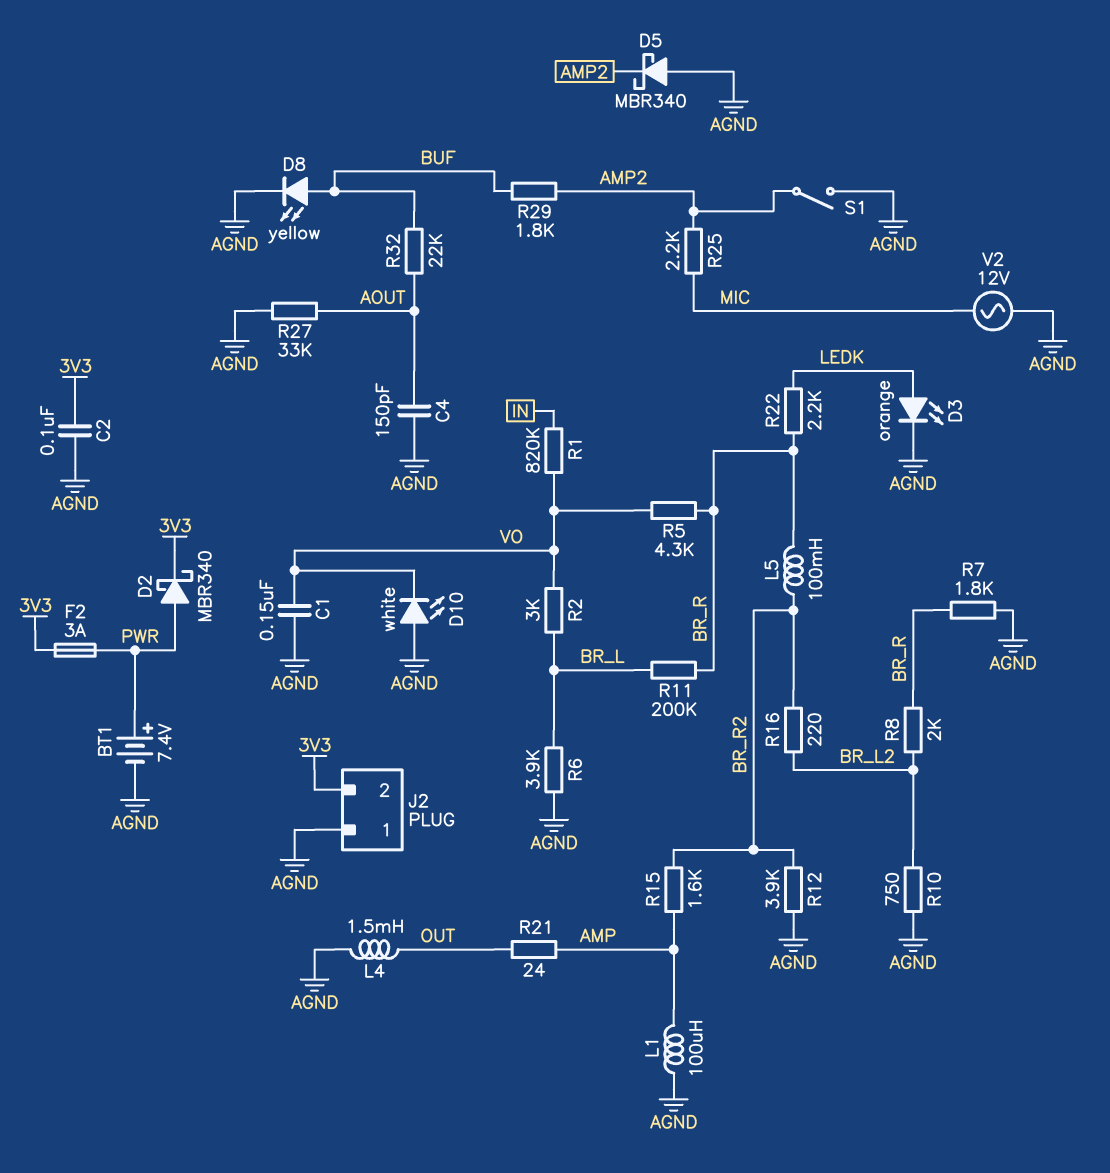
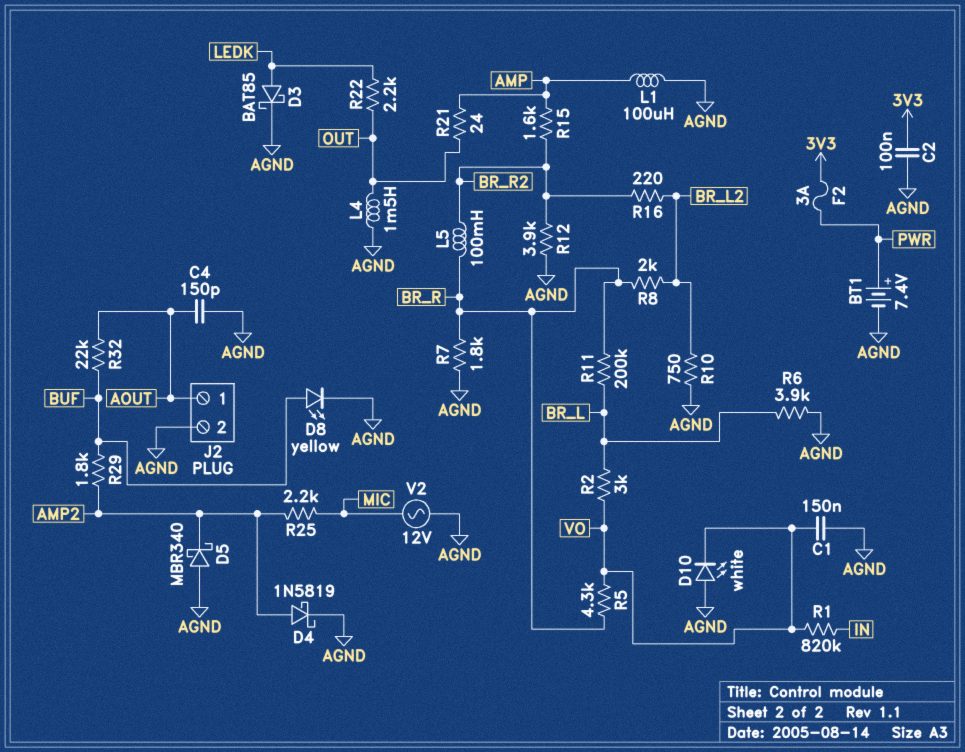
D2: schottky MBR340 (A PWR, K 3V3) -> none
D3: LED orange (A LEDK, K AGND) -> schottky BAT85 (A LEDK, K AGND)
D4: none -> schottky 1N5819 (A AMP2, K AGND)
J2 pin 1: AGND -> AOUT
J2 pin 2: 3V3 -> AGND
R22: 2.2k (BR_R, LEDK) -> 2.2k (LEDK, OUT)
R27: 33k (AGND, AOUT) -> none
S1: switch (AGND, AMP2) -> none

